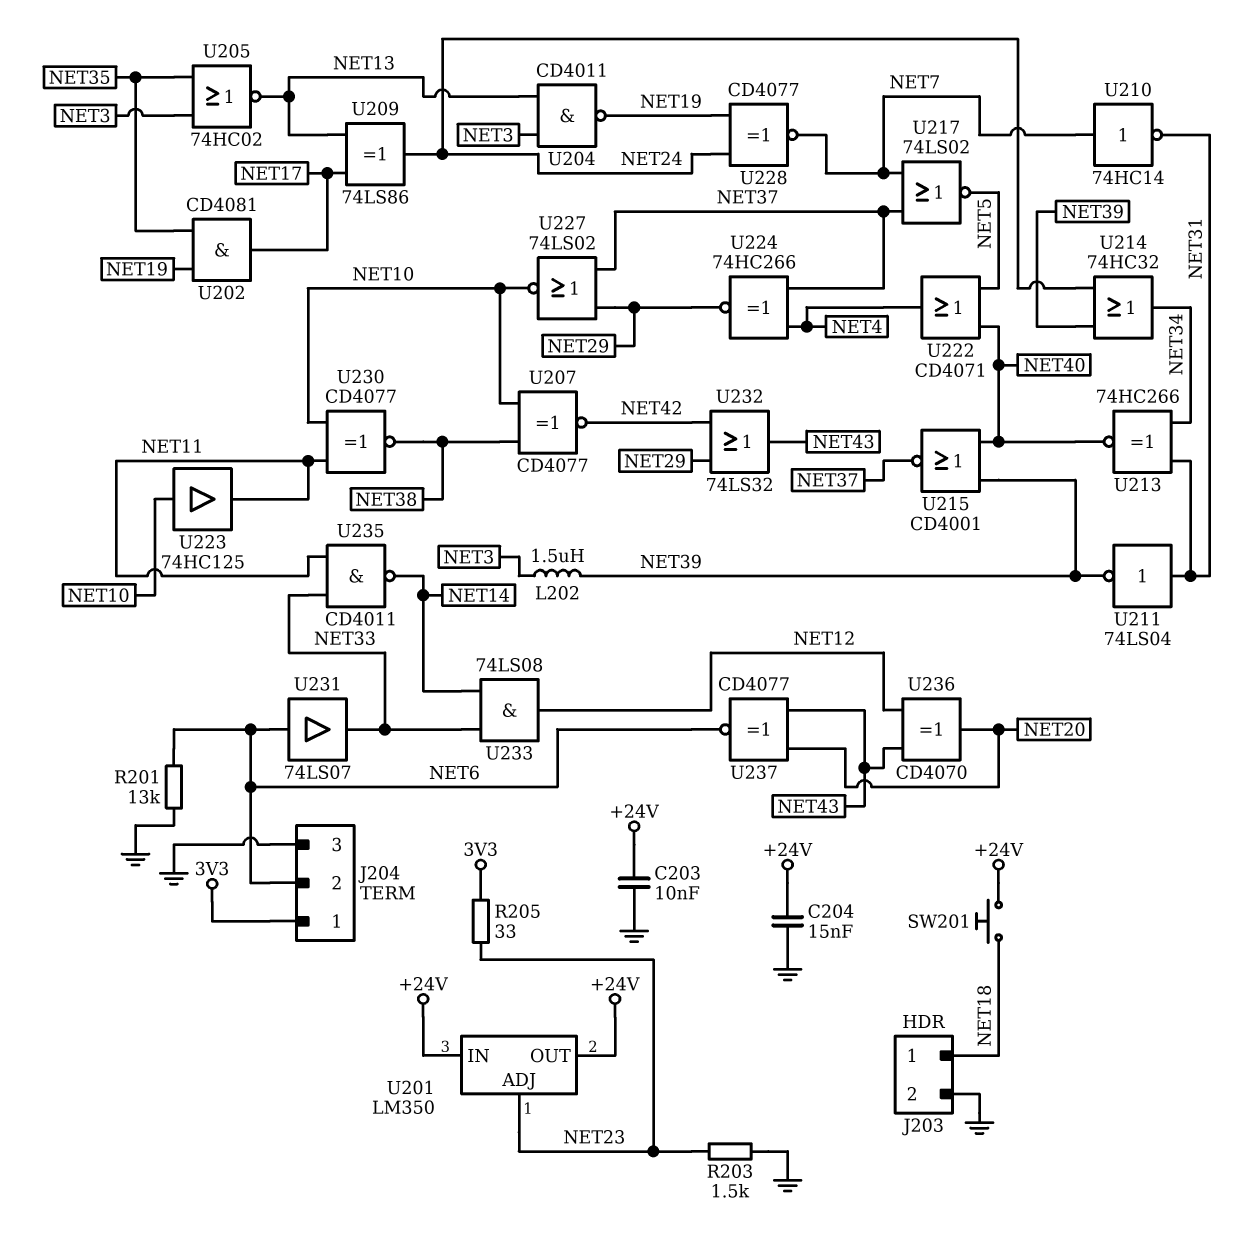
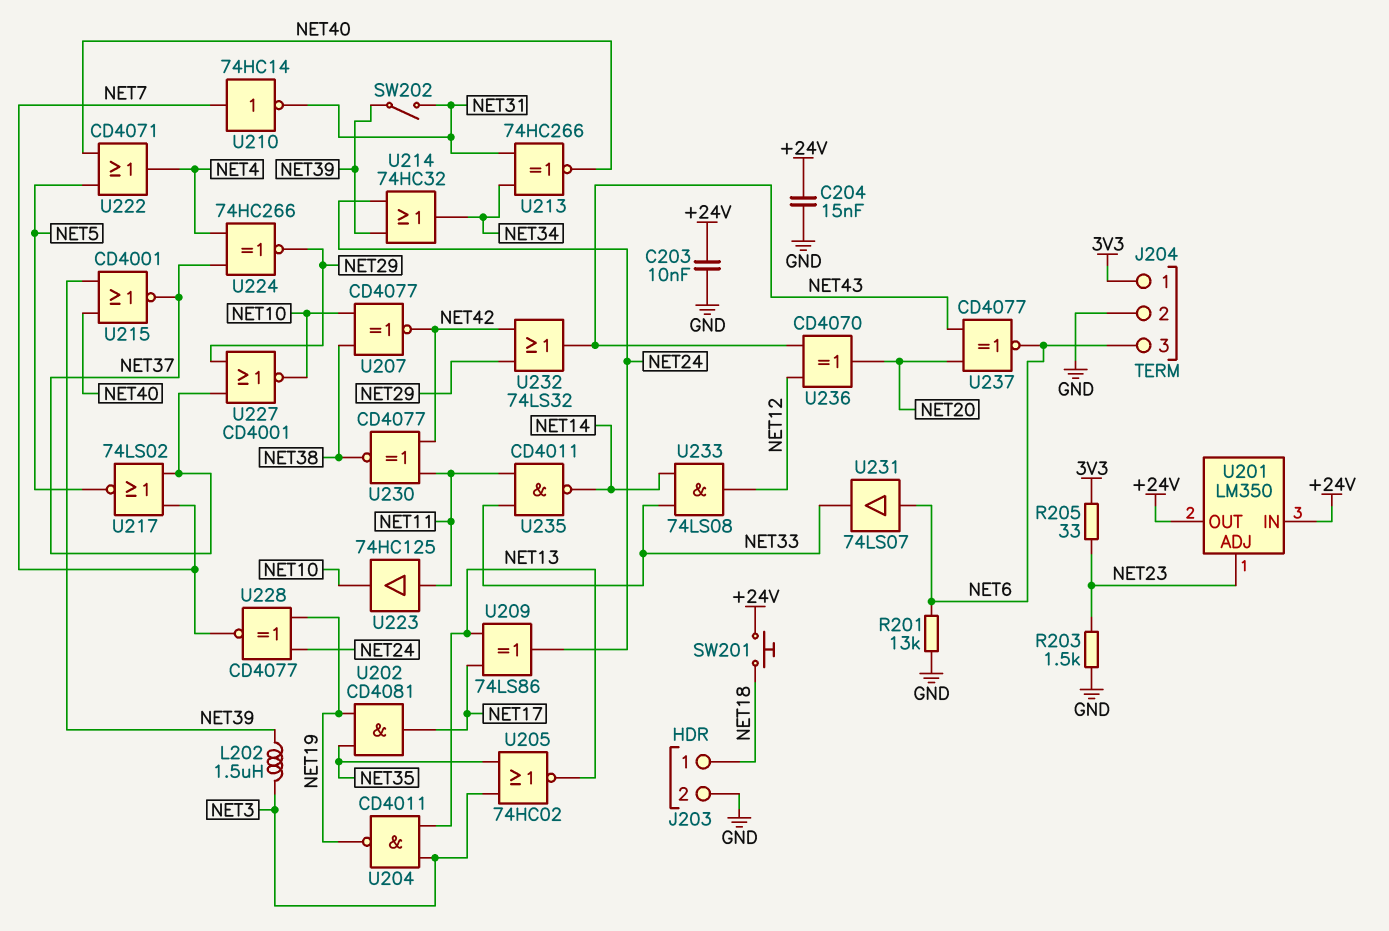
J204 pin 2: NET6 -> GND
J204 pin 3: GND -> NET6
SW202: none -> switch (NET31, NET39)
U211: NOT 74LS04 (in NET31, out NET39) -> none
U223: buffer 74HC125 (in NET10, out NET11) -> buffer 74HC125 (in NET11, out NET10)
U227: NOR 74LS02 (in NET29, in NET37, out NET10) -> NOR CD4001 (in NET29, in NET37, out NET10)
U230: XNOR CD4077 (in NET10, in NET11, out NET38) -> XNOR CD4077 (in NET11, in NET42, out NET38)

